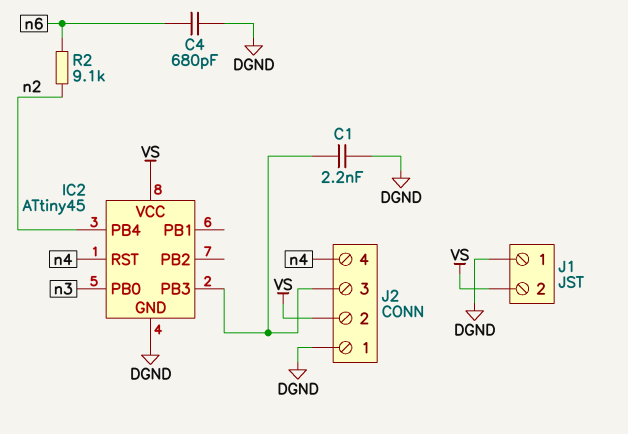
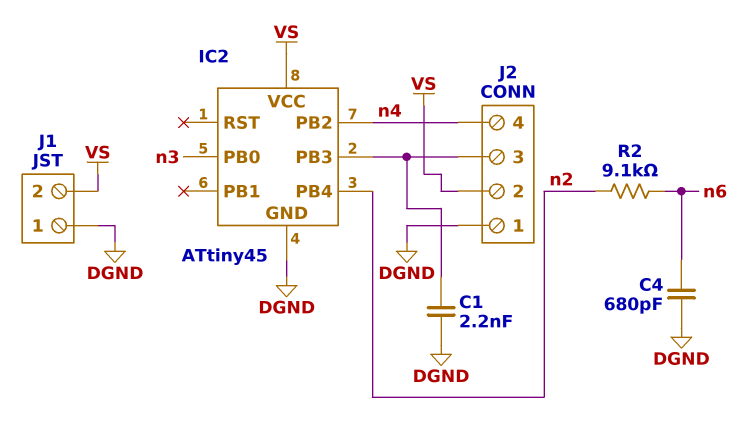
IC2 pin PB2: none -> n4
IC2 pin RST: n4 -> none

